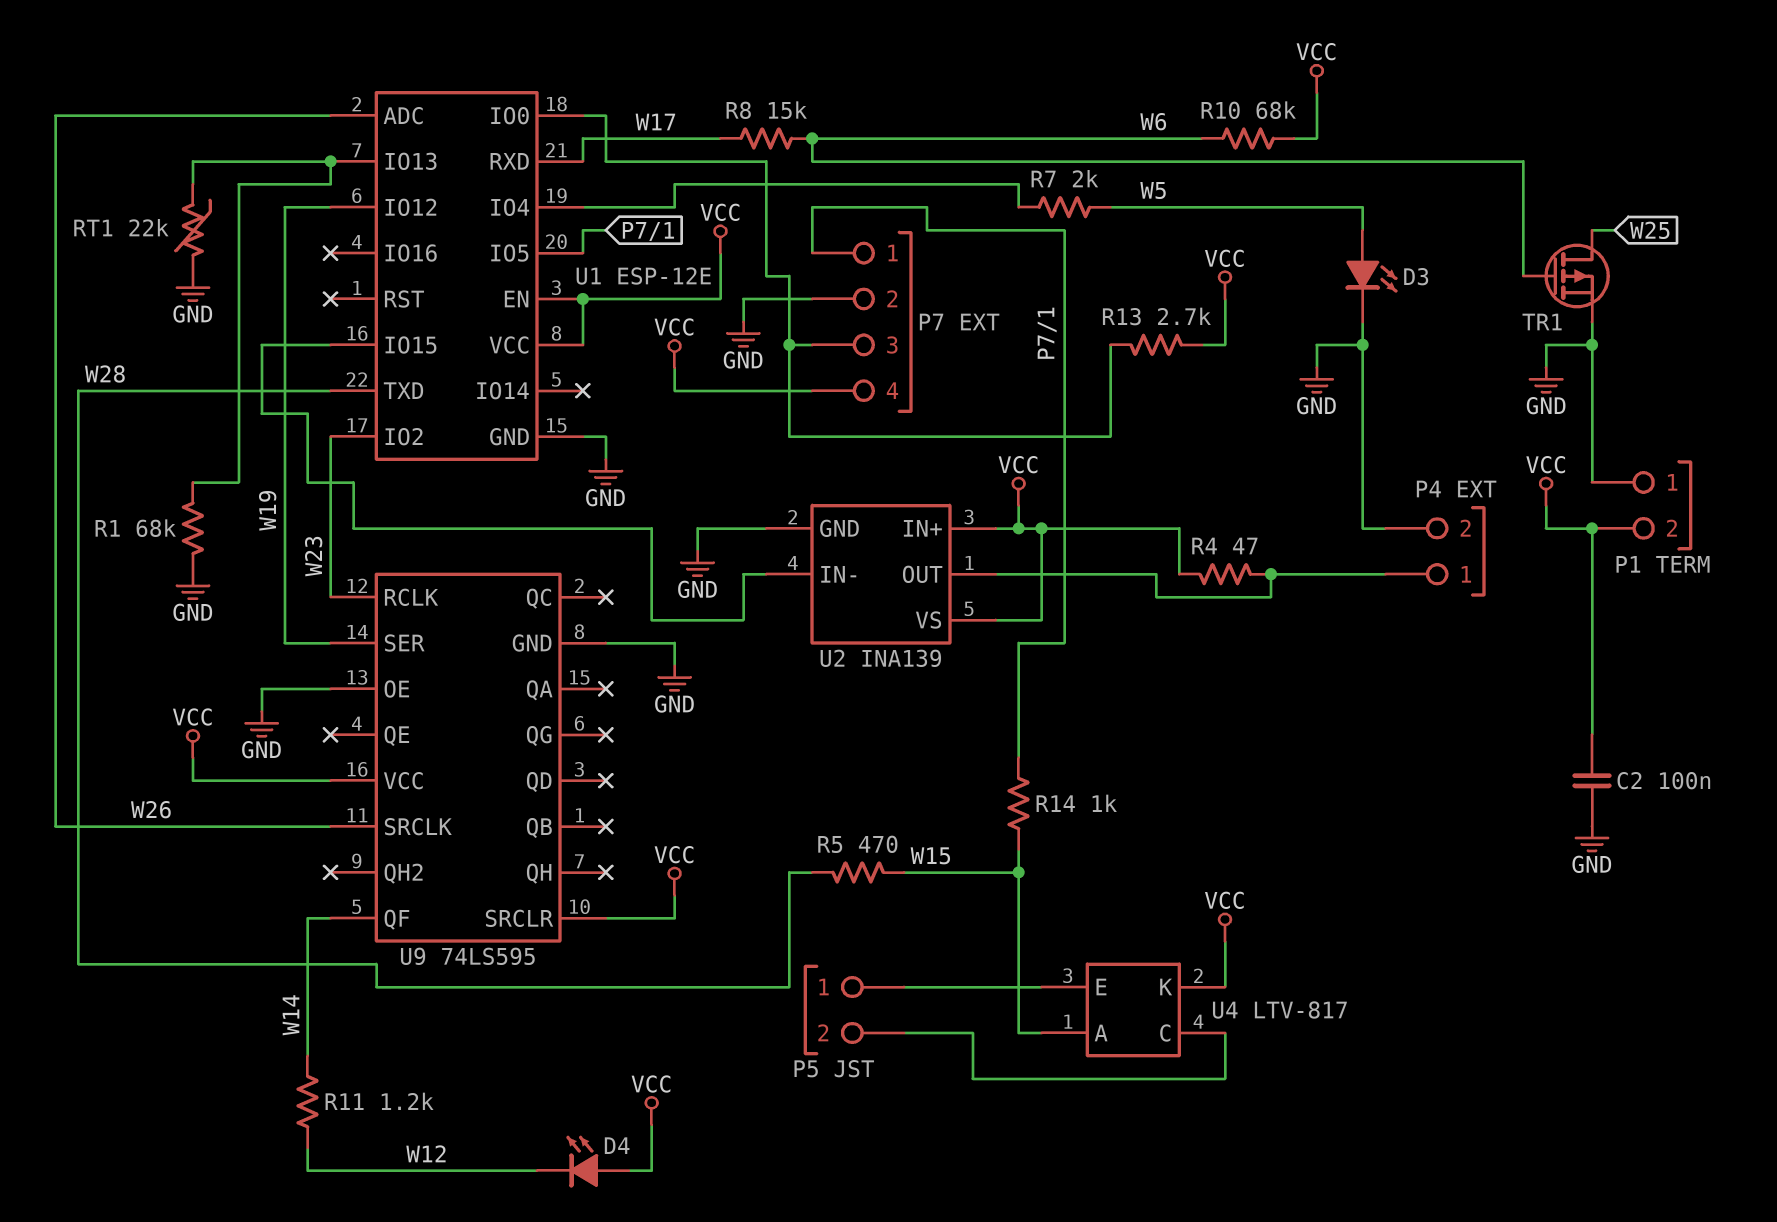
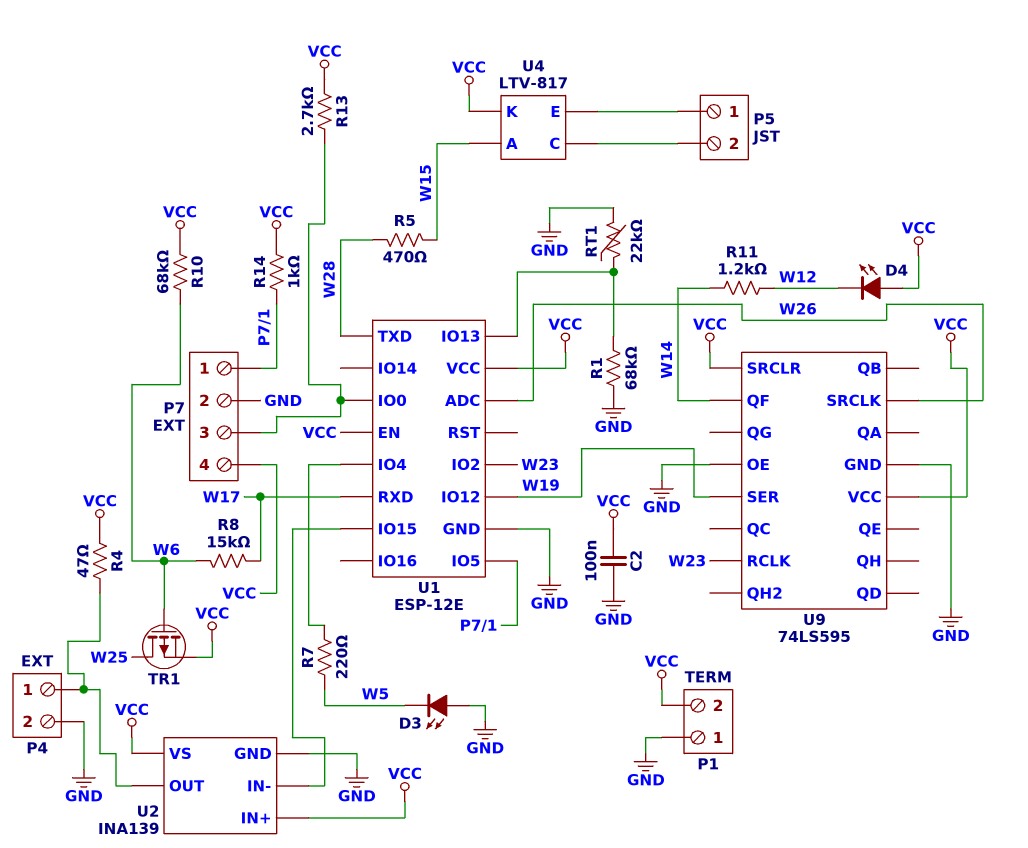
D3: LED (A W5, K GND) -> LED (A GND, K W5)
R7: 2k (U1/IO4, W5) -> 220 (U1/IO4, W5)
R14: 1k (P7/1, W15) -> 1k (P7/1, VCC)
TR1: PMOS (G W6, D W25, S GND) -> PMOS (G W6, D W25, S VCC)

